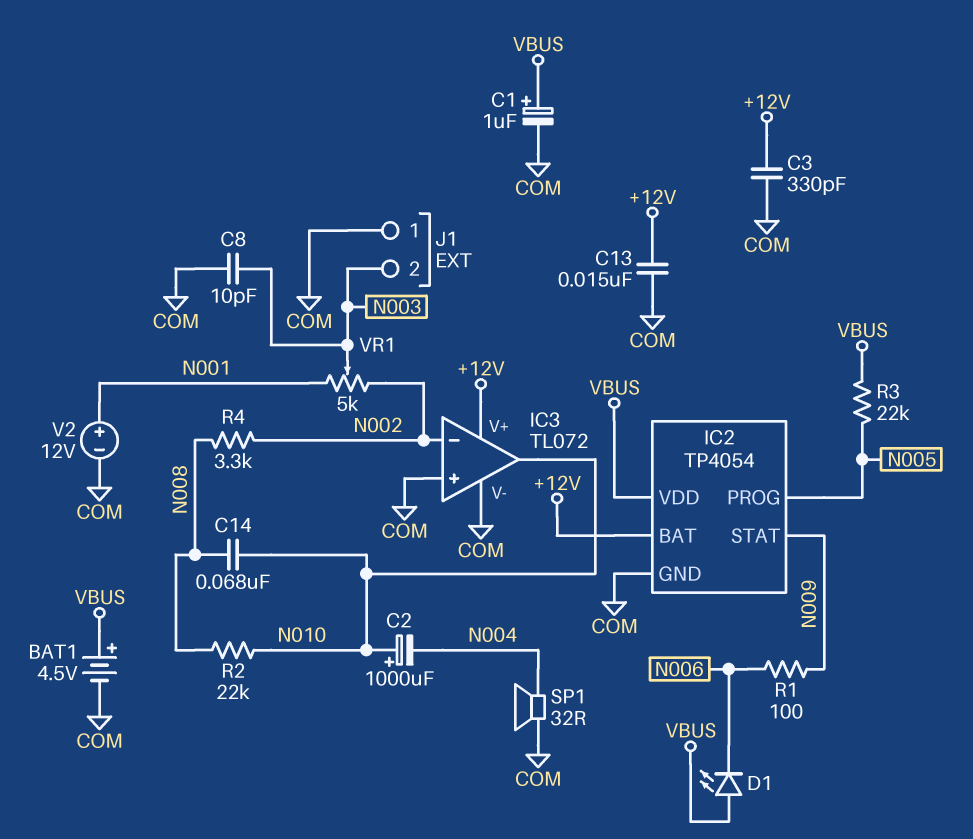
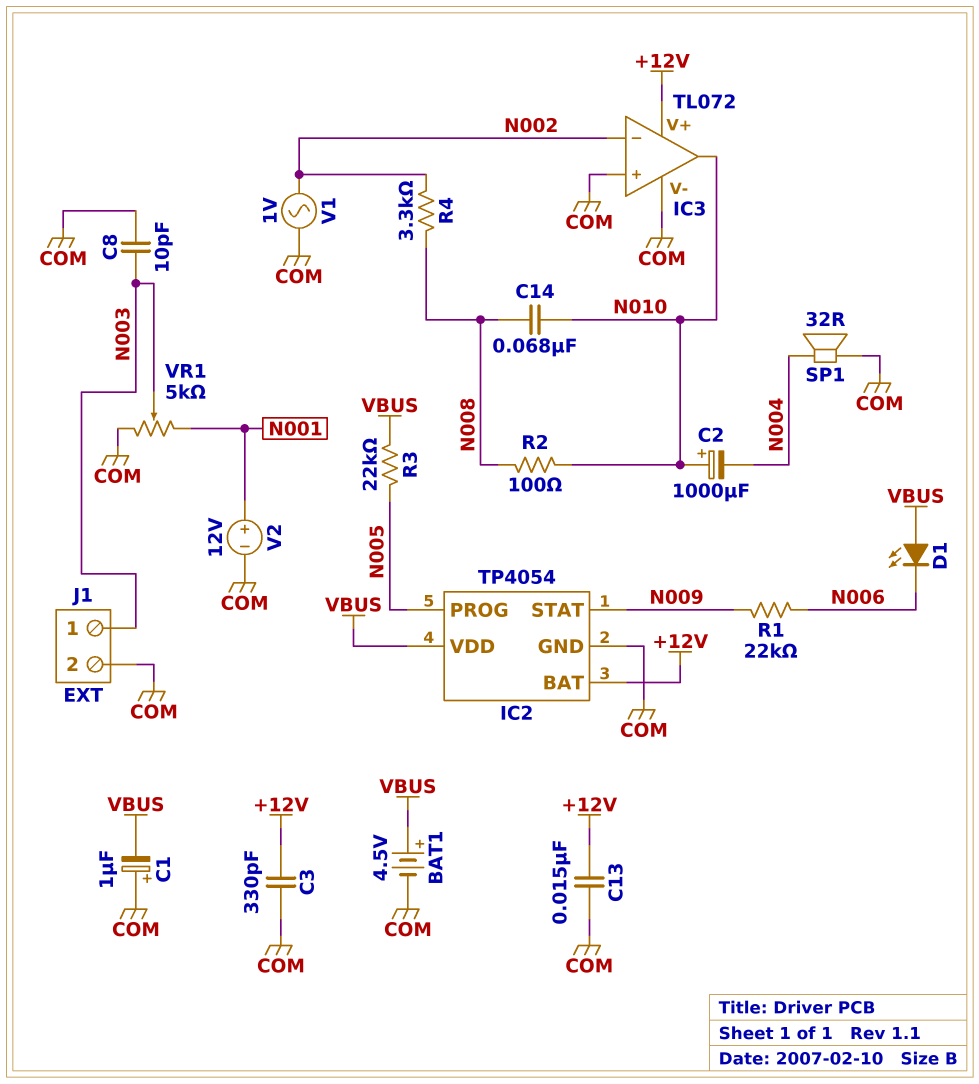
C1: 1uF (plus VBUS, minus COM) -> 1uF (plus COM, minus VBUS)
J1 pin 1: COM -> N003
J1 pin 2: N003 -> COM
R1: 100 (N006, N009) -> 22k (N006, N009)
R2: 22k (N008, N010) -> 100 (N008, N010)
V1: none -> AC 1V (COM, N002)
VR1: 5k (N001, N002, wiper N003) -> 5k (COM, N001, wiper N003)

